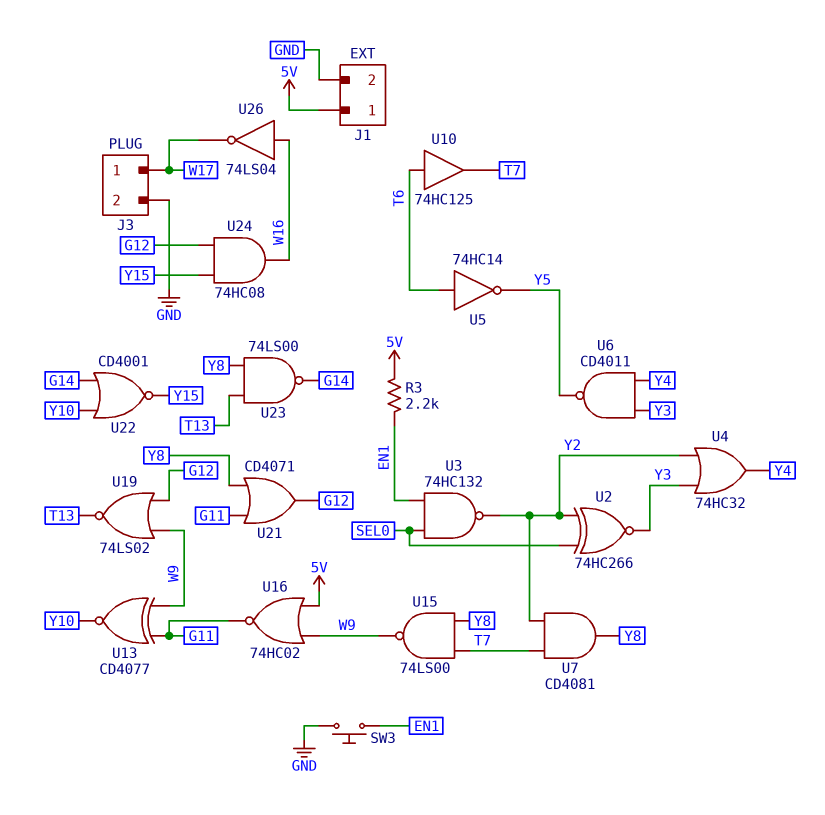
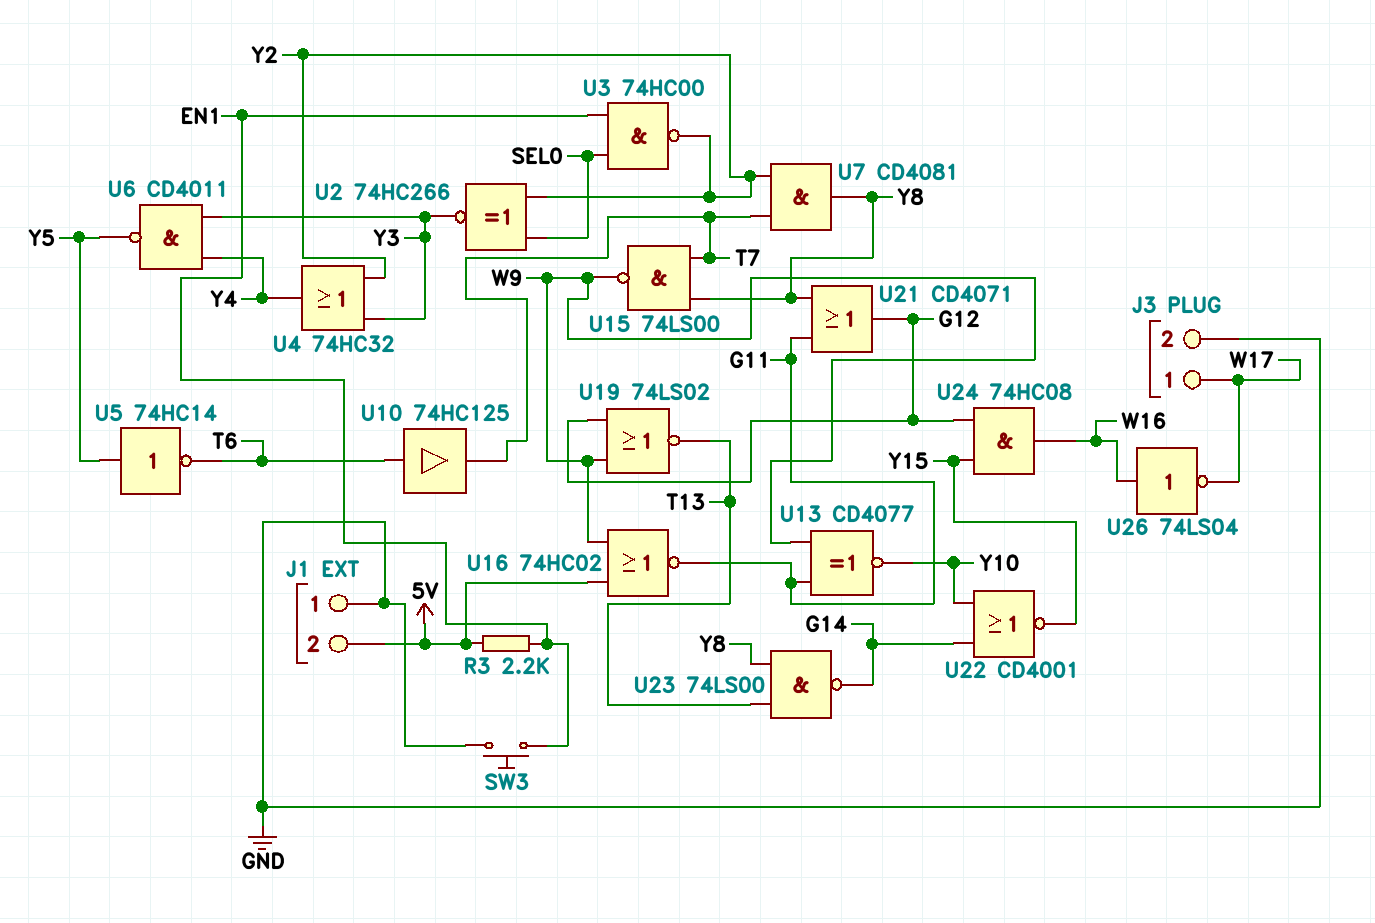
J1 pin 1: 5V -> GND
J1 pin 2: GND -> 5V
U3: NAND 74HC132 (in EN1, in SEL0, out Y2) -> NAND 74HC00 (in EN1, in SEL0, out Y2)
U5: NOT 74HC14 (in T6, out Y5) -> NOT 74HC14 (in Y5, out T6)

